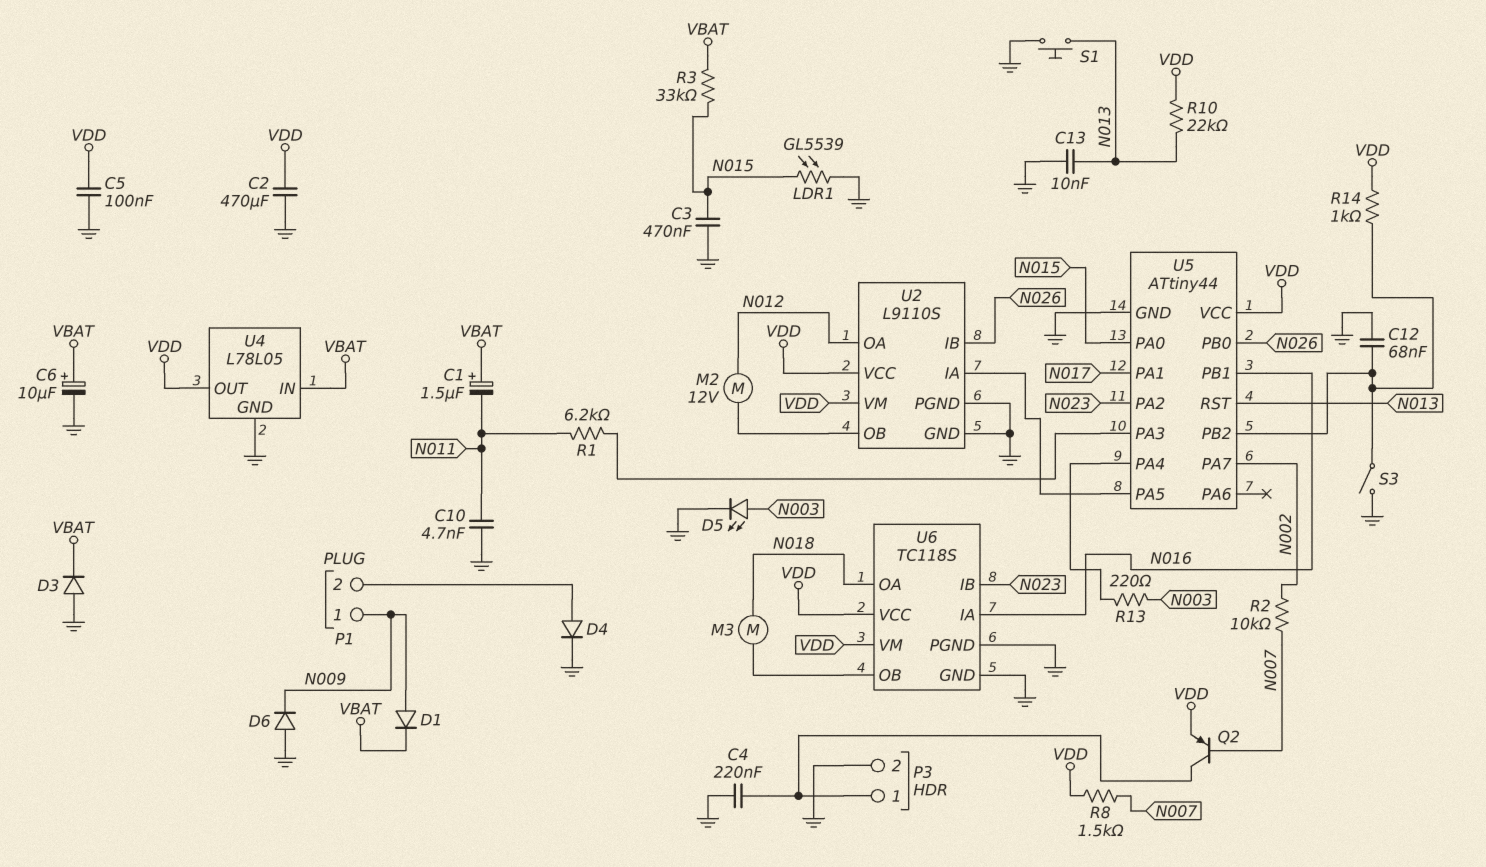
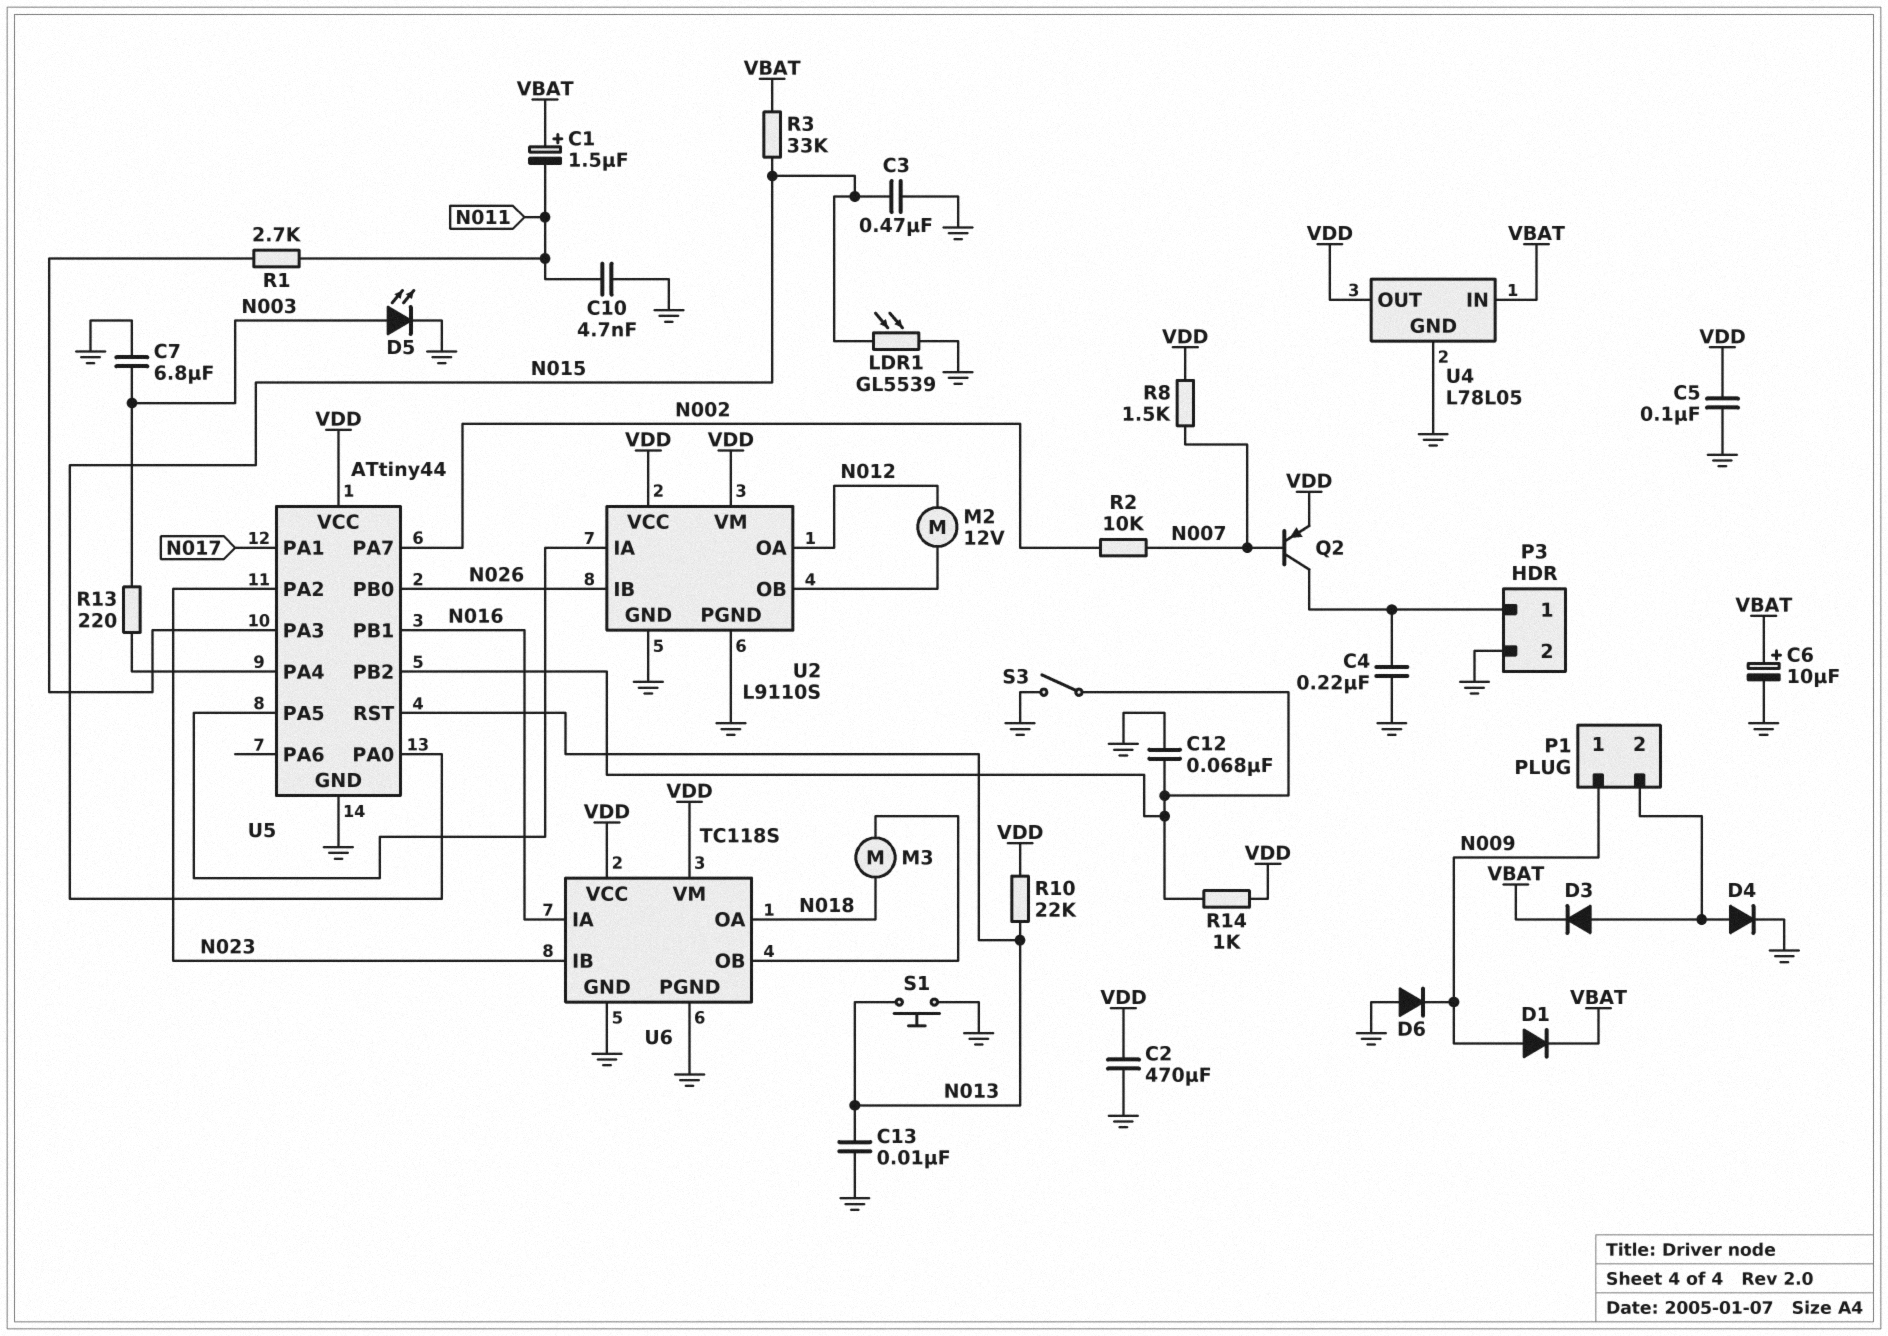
C7: none -> 6.8uF (GND, N003)
D3: diode (A GND, K VBAT) -> diode (A P1/2, K VBAT)
R1: 6.2k (N011, U5/PA3) -> 2.7k (N011, U5/PA3)

